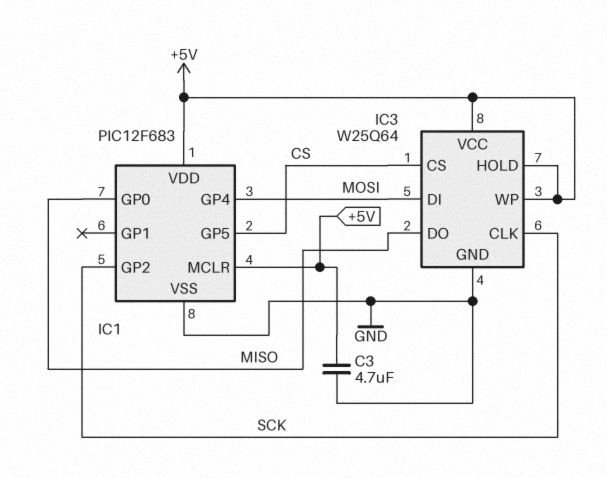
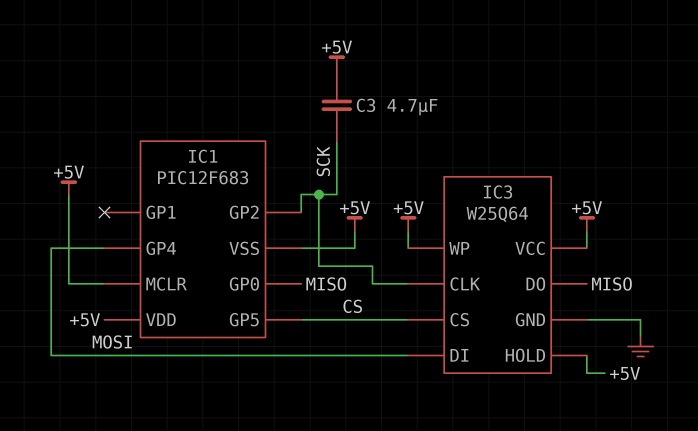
C3: 4.7uF (+5V, GND) -> 4.7uF (+5V, SCK)
IC1 pin VSS: GND -> +5V

